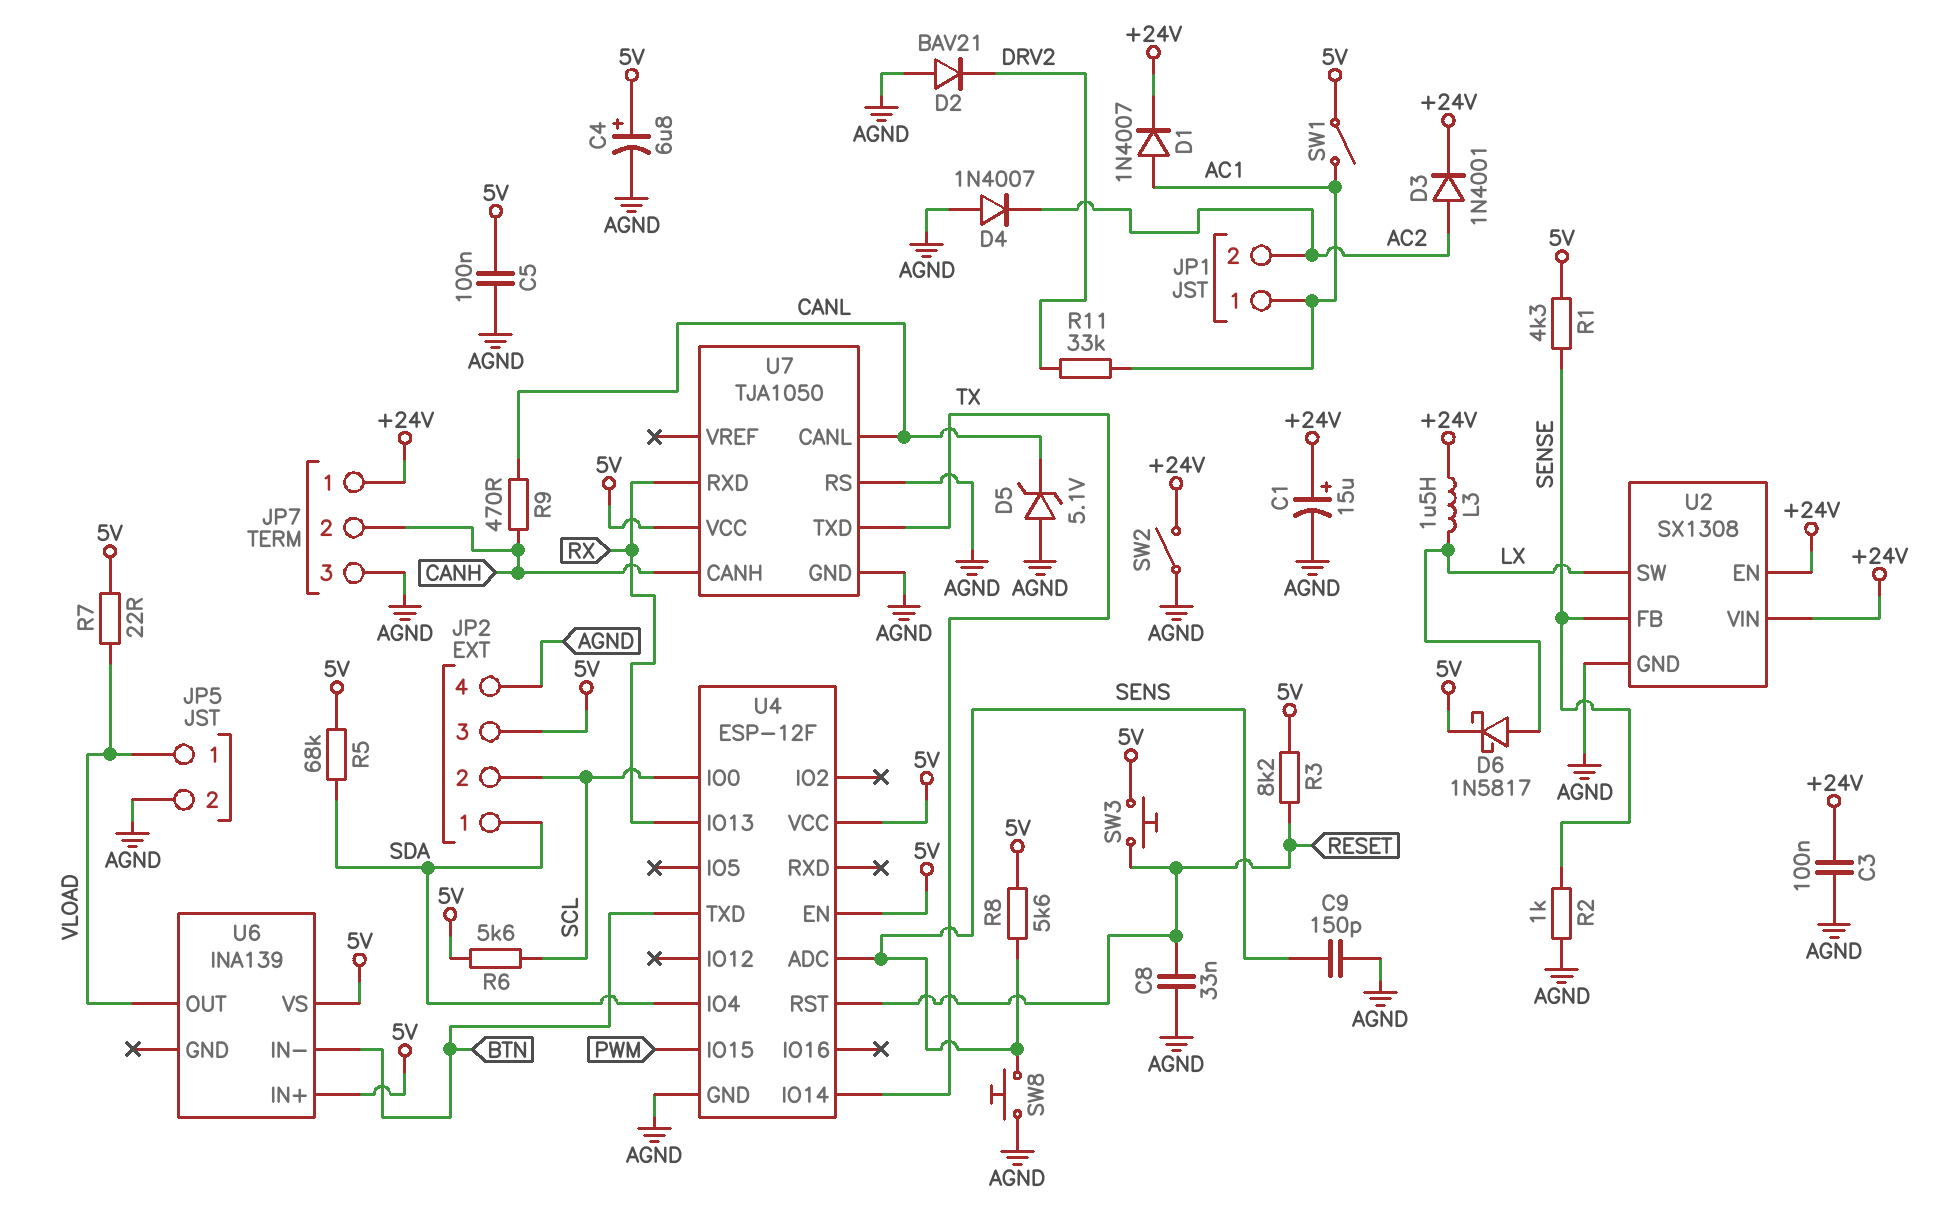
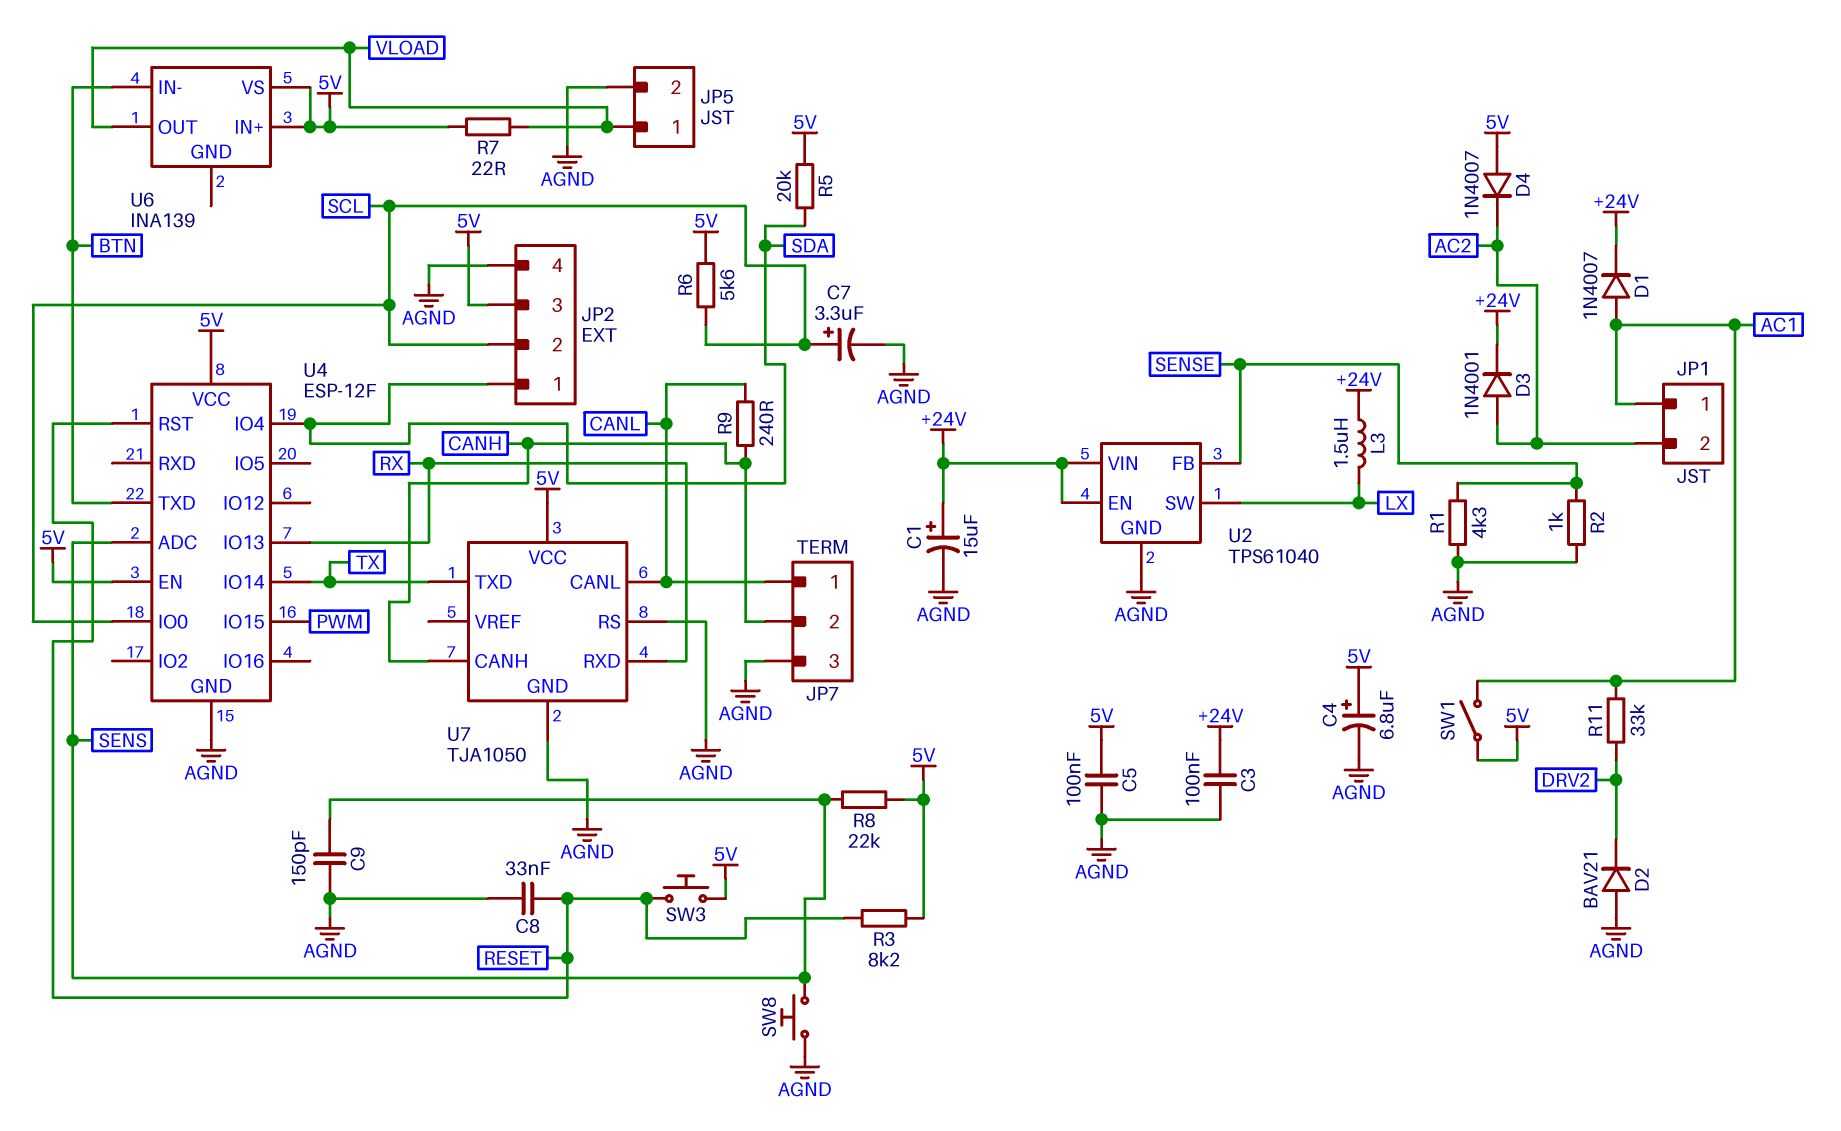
C7: none -> 3.3uF (plus SCL, minus AGND)
D4: diode 1N4007 (A AGND, K AC2) -> diode 1N4007 (A 5V, K AC2)
D5: zener 5.1V (A AGND, K CANL) -> none
D6: schottky 1N5817 (A LX, K 5V) -> none
JP7 pin 1: +24V -> CANL
R1: 4.3k (5V, SENSE) -> 4.3k (AGND, SENSE)
R5: 68k (5V, SDA) -> 20k (5V, SDA)
R8: 5.6k (5V, SENS) -> 22k (5V, SENS)
R9: 470 (CANH, CANL) -> 240 (CANH, CANL)
SW2: switch (+24V, AGND) -> none
U2: SX1308 -> TPS61040

